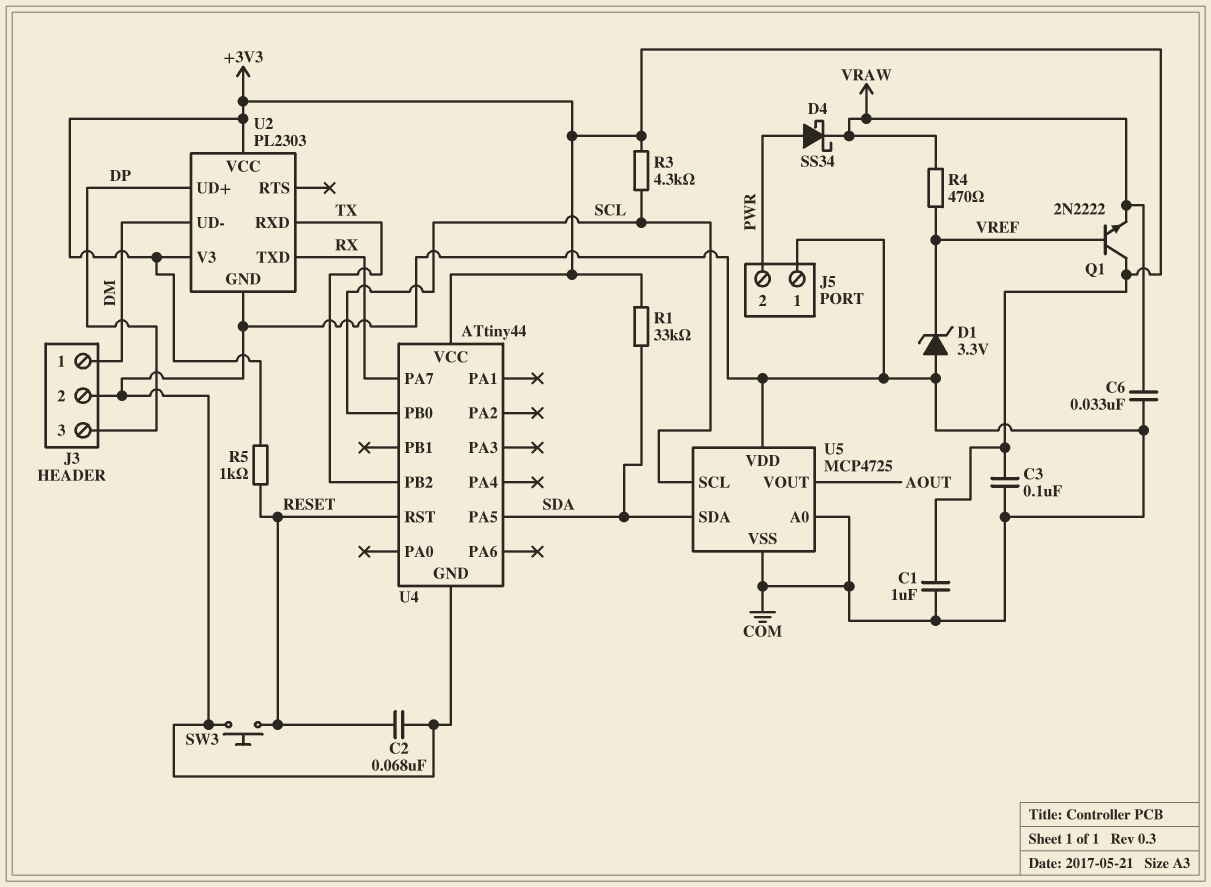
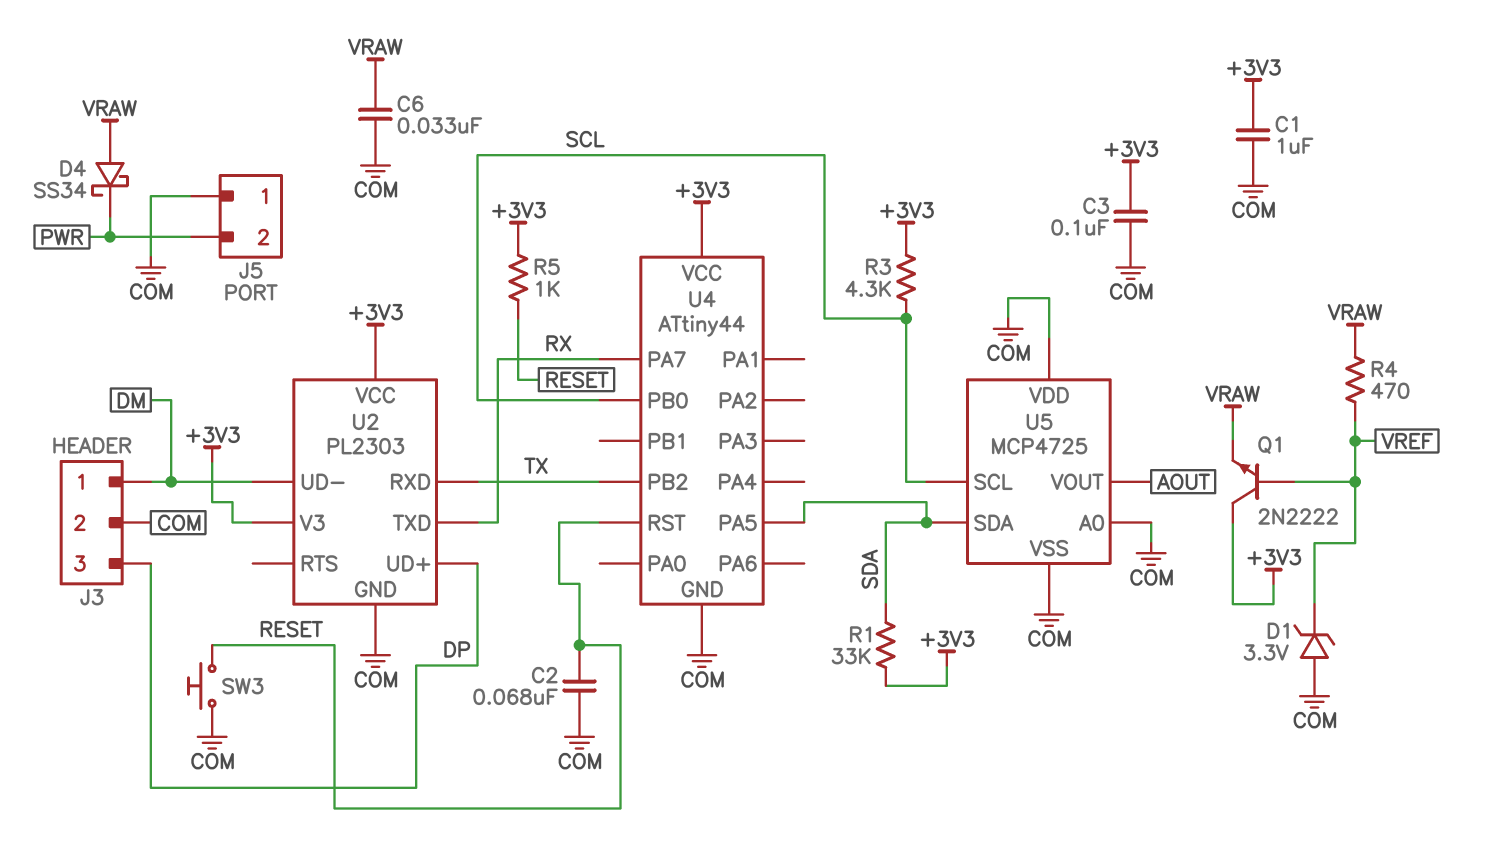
D4: schottky SS34 (A PWR, K VRAW) -> schottky SS34 (A VRAW, K PWR)

